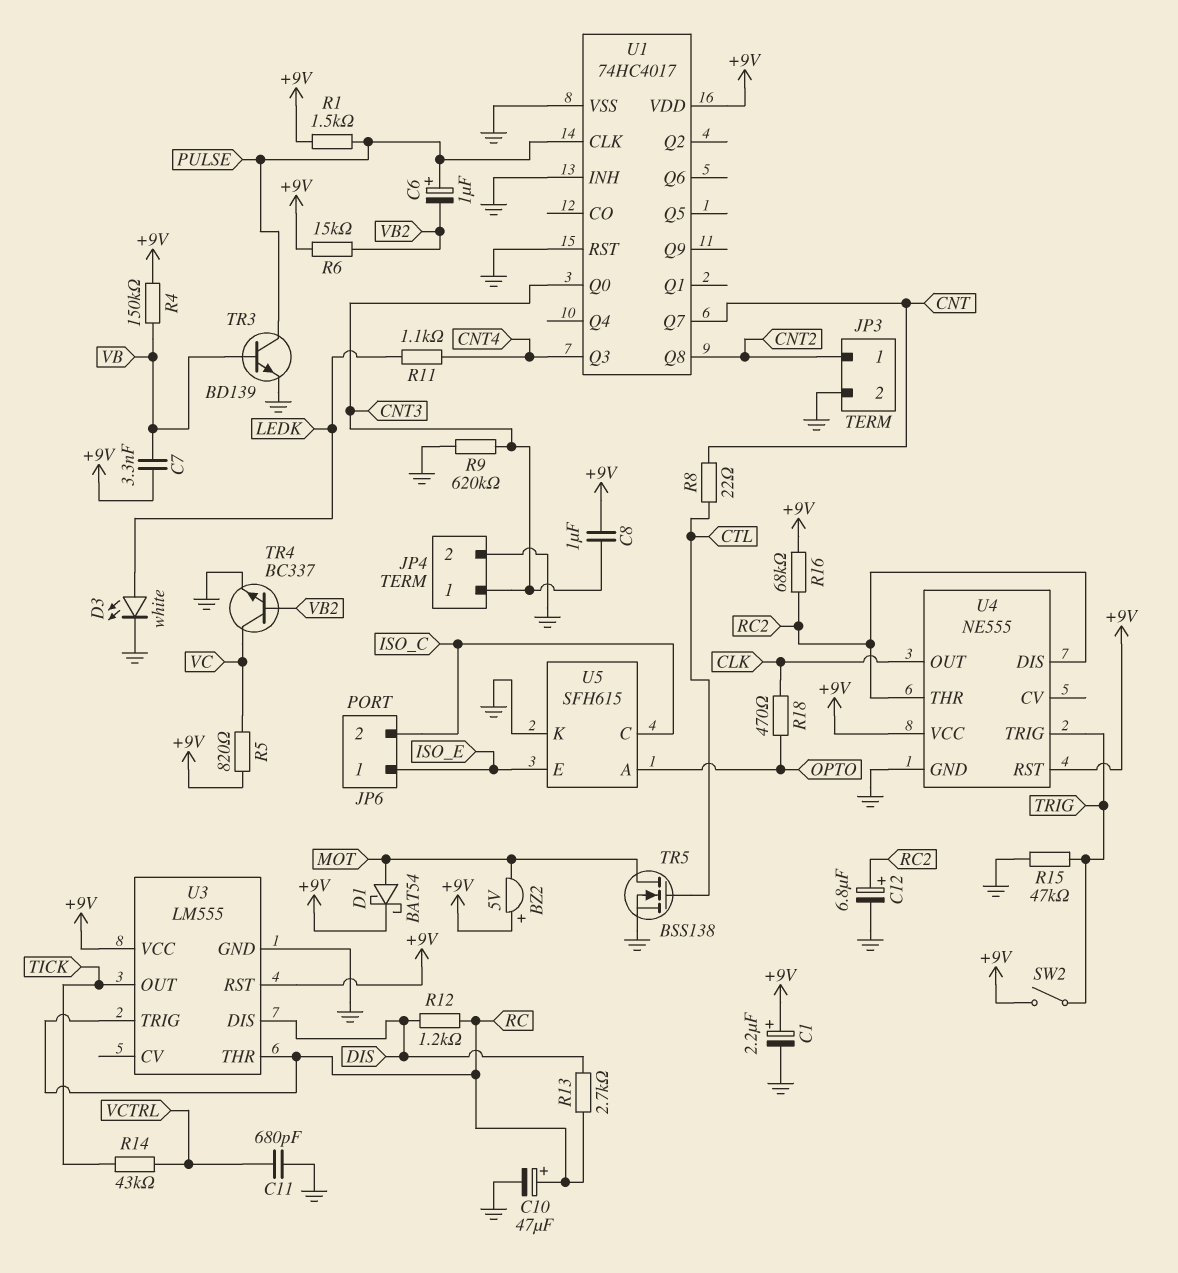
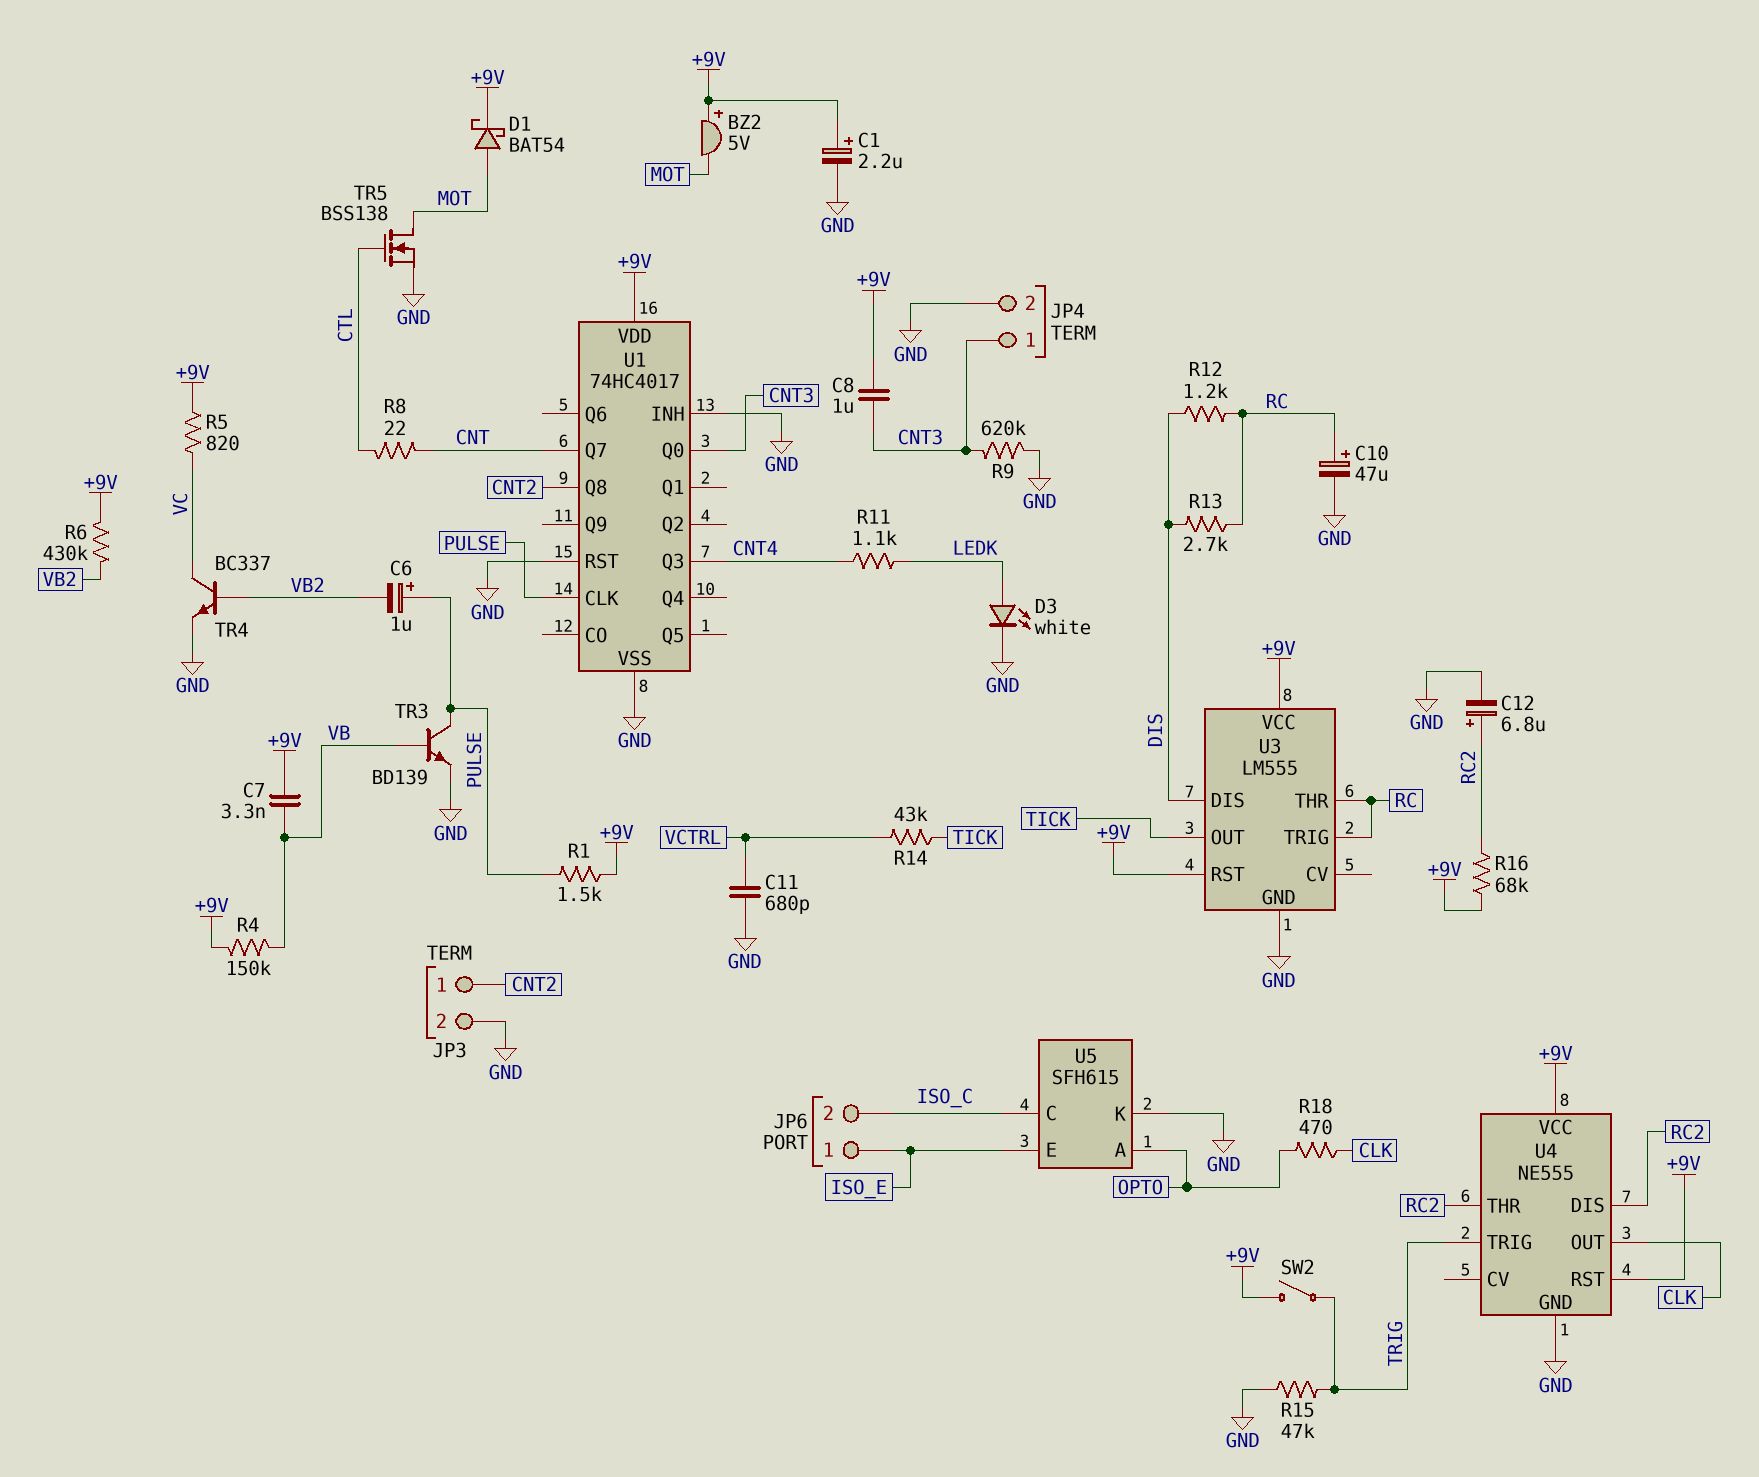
R6: 15k (+9V, VB2) -> 430k (+9V, VB2)

